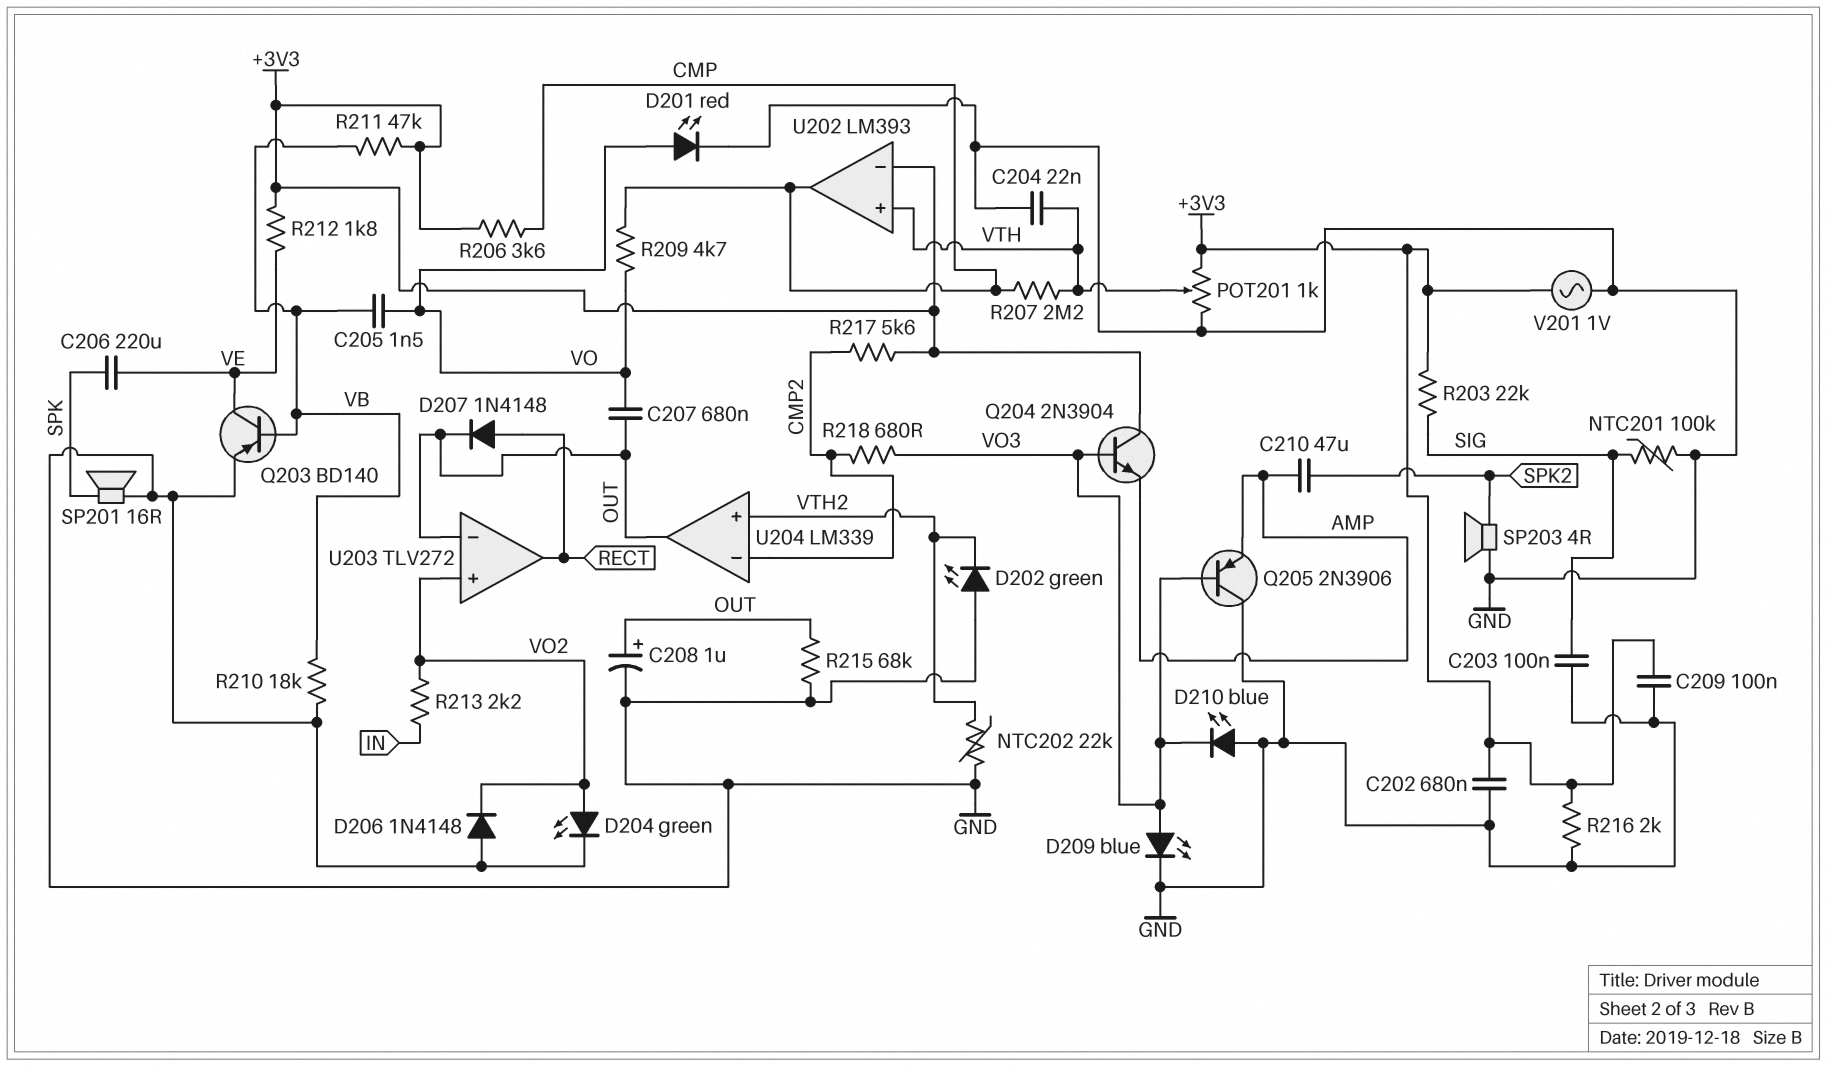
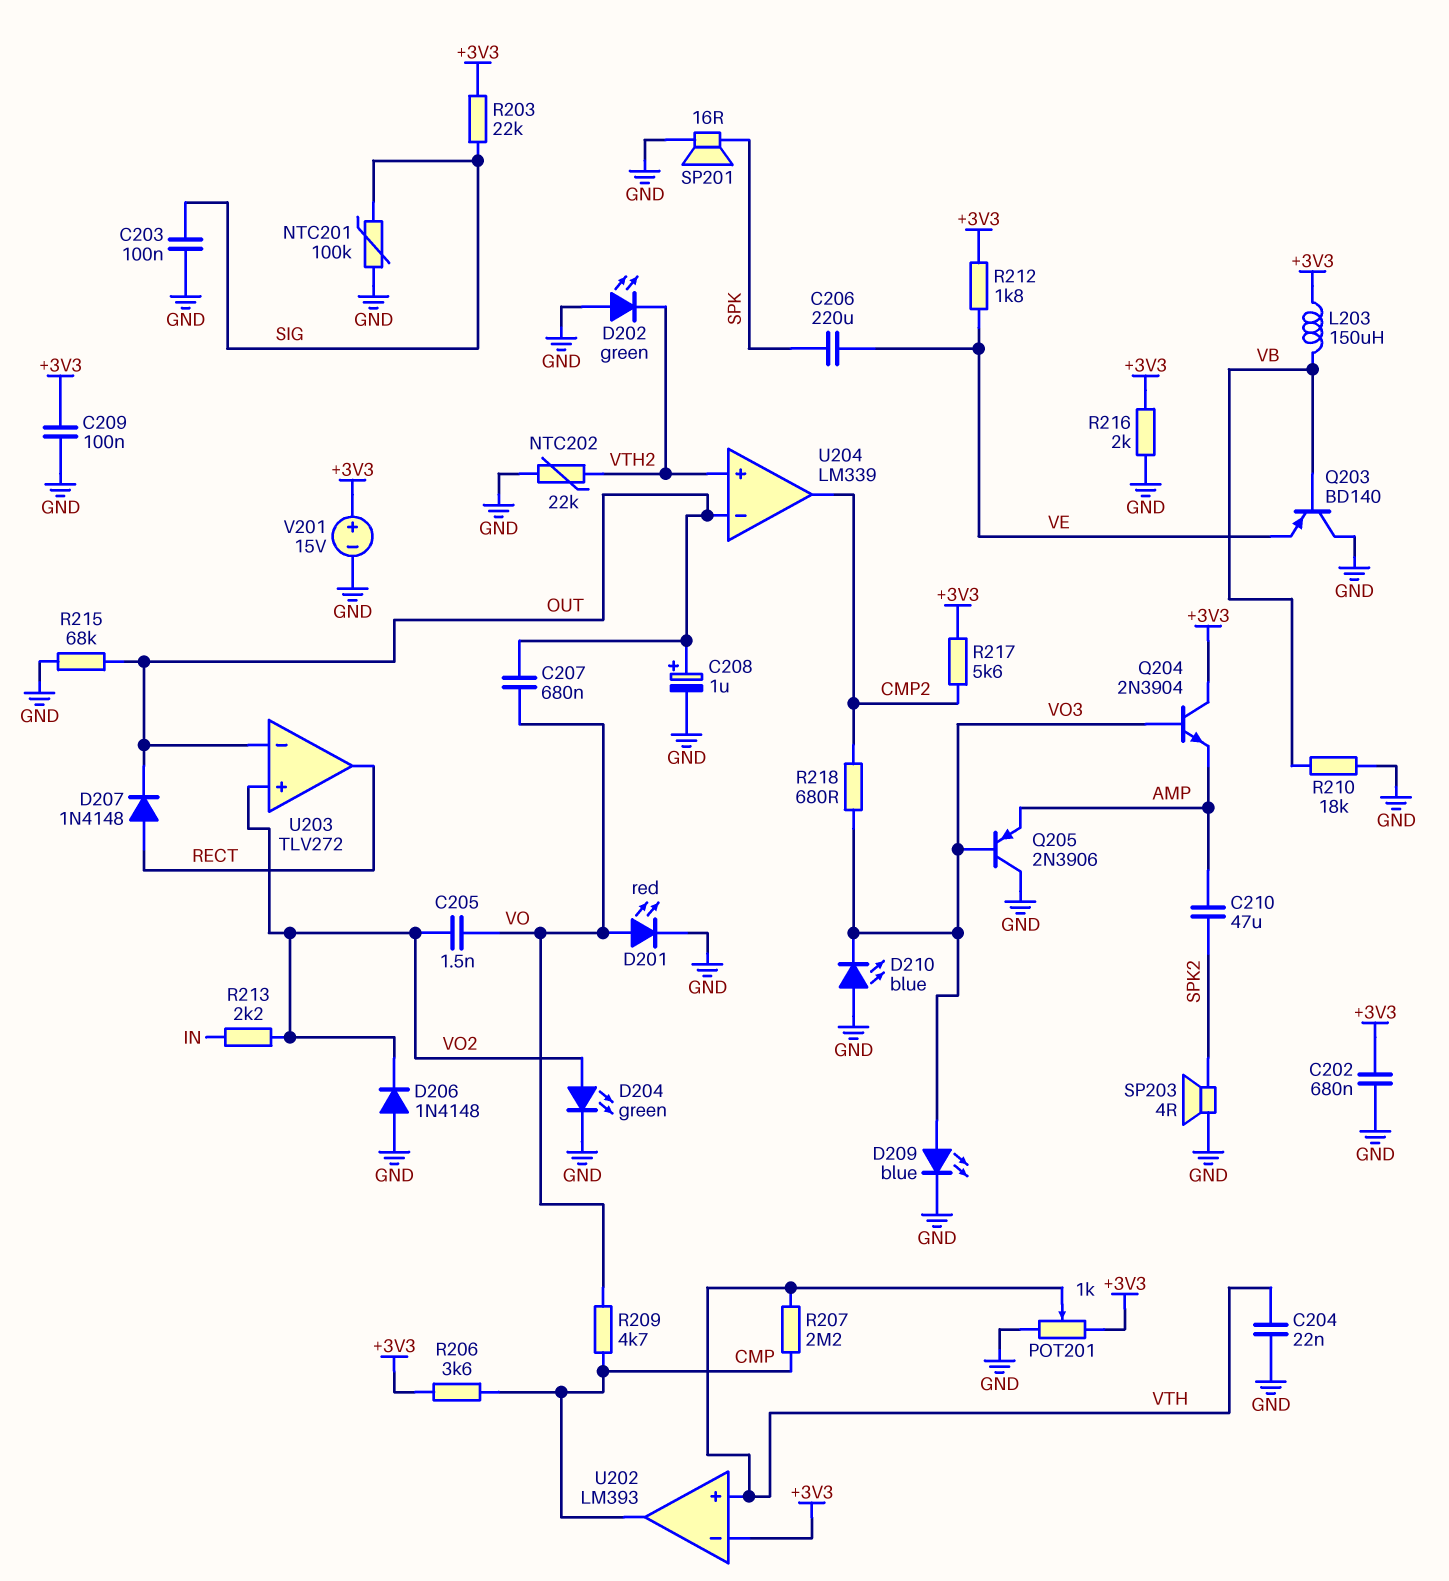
C205: 1.5nF (VB, VO) -> 1.5nF (VO, VO2)
L203: none -> 150uH (+3V3, VB)
Q203: PNP BD140 (B VB, C VE, E GND) -> PNP BD140 (B VB, C GND, E VE)
R211: 47k (+3V3, VB) -> none
U204 pin in-: CMP2 -> OUT
U204 pin out: OUT -> CMP2
V201: AC 1V (+3V3, GND) -> 15V (plus +3V3, minus GND)

